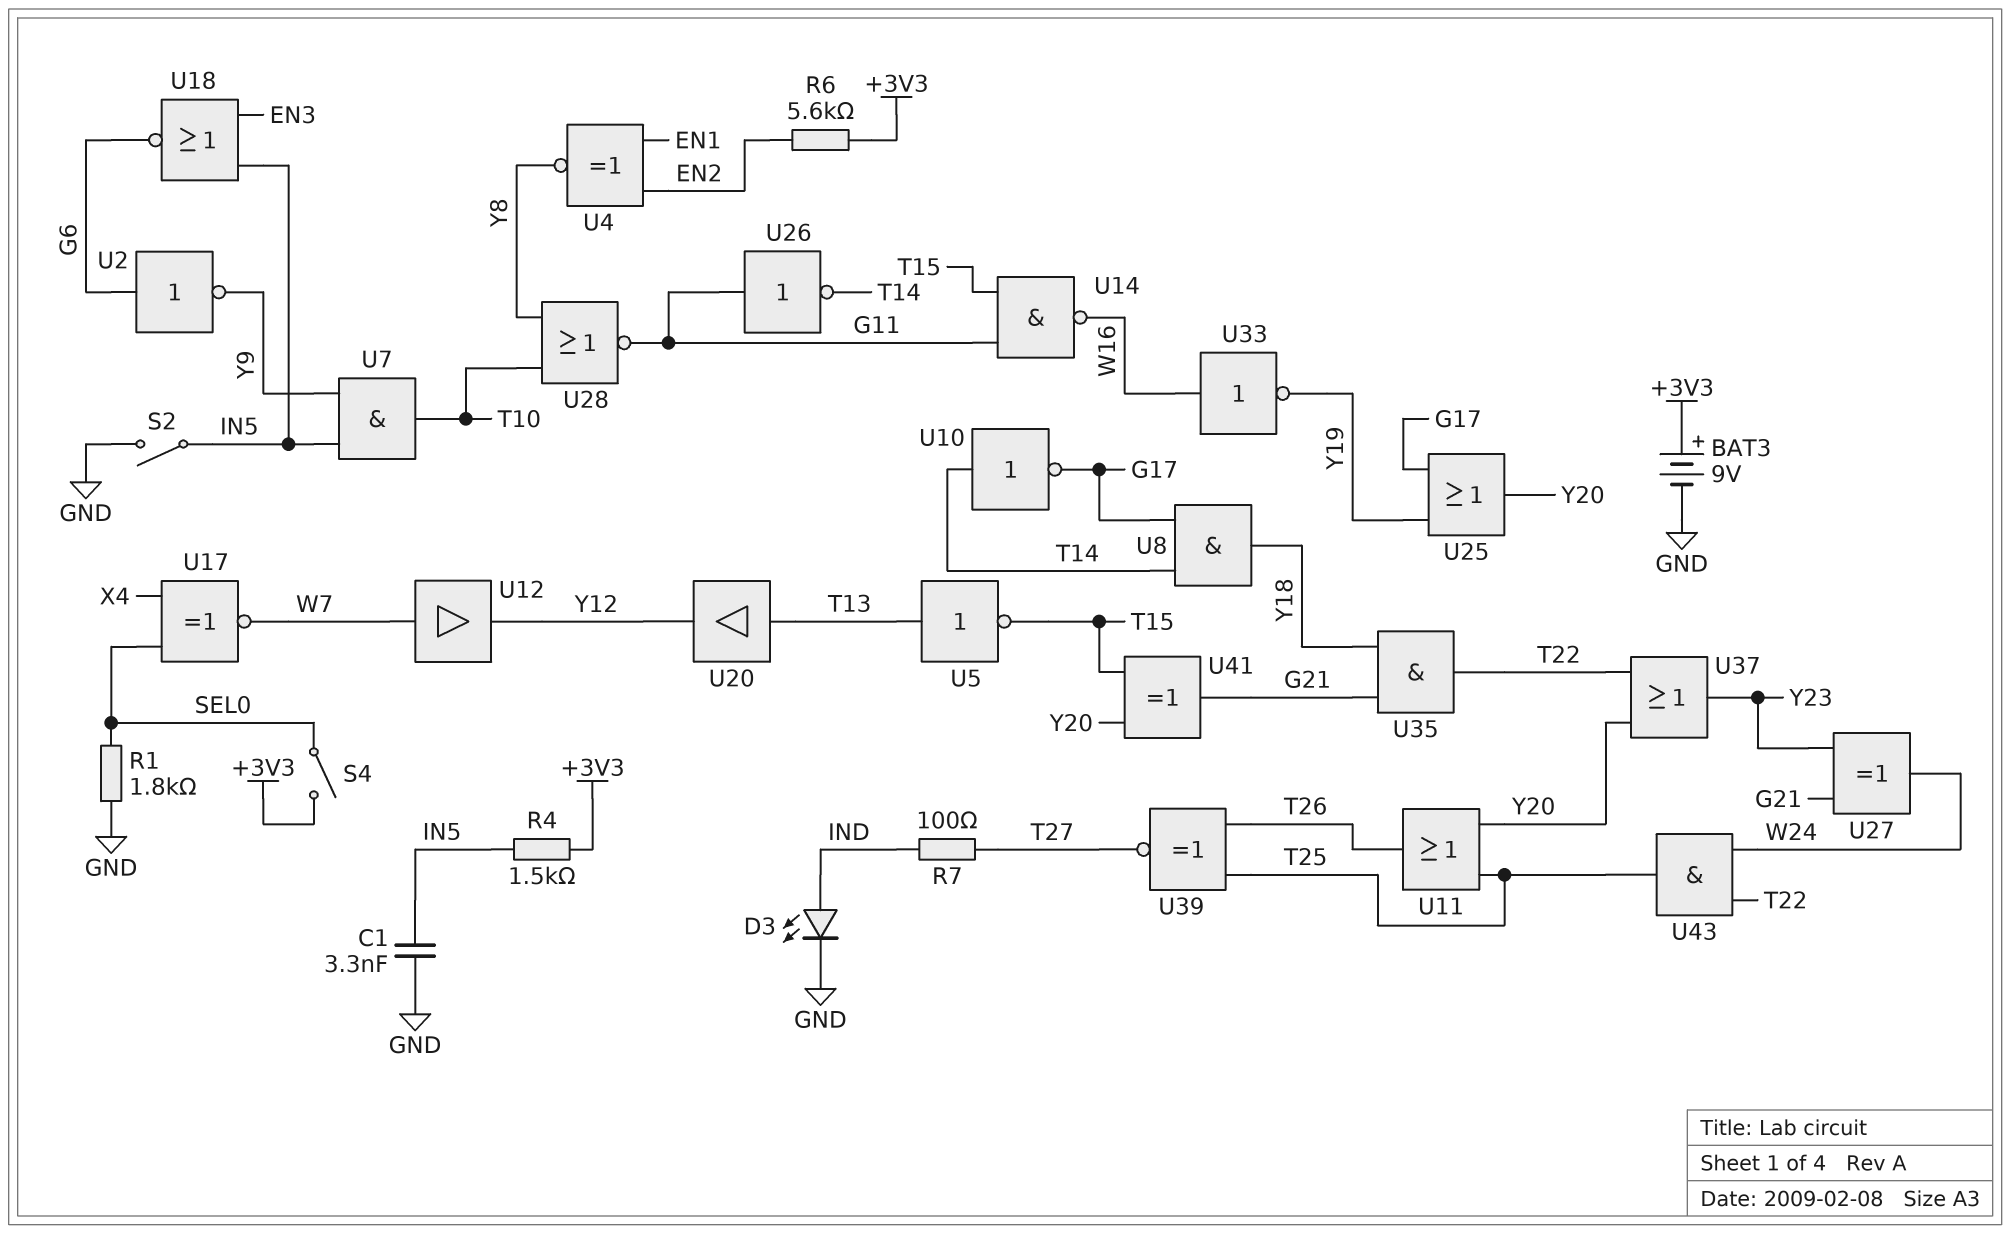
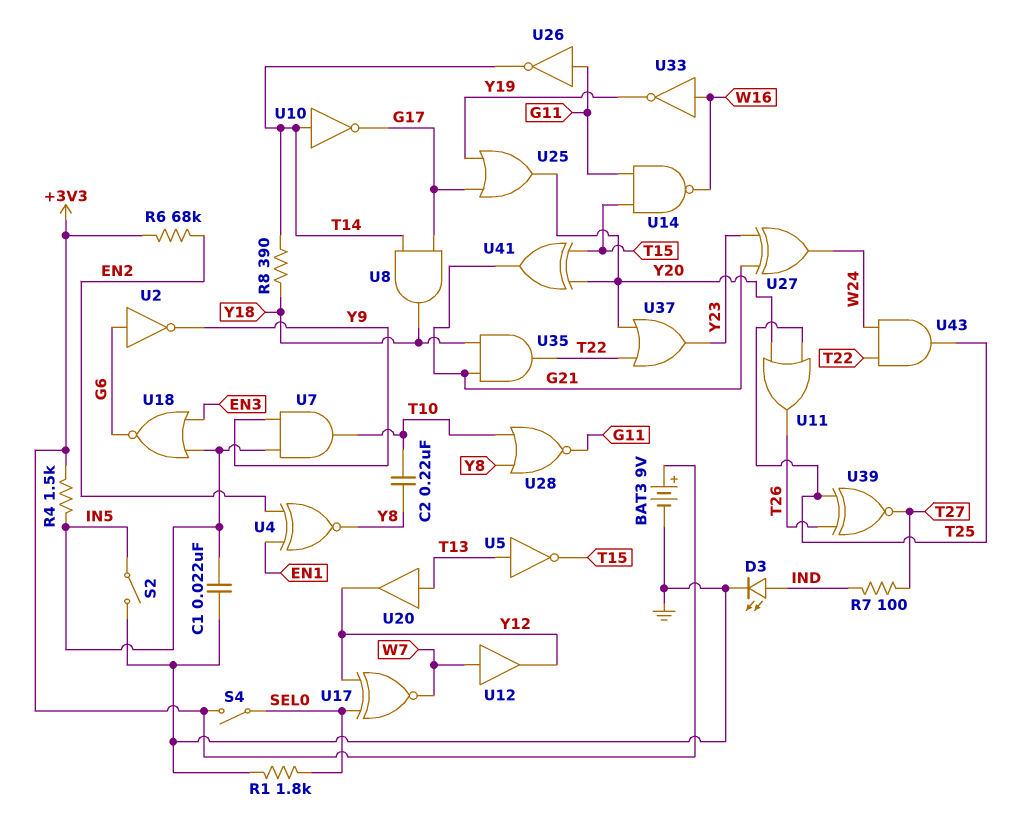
C1: 3.3nF (GND, IN5) -> 22nF (GND, IN5)
C2: none -> 220nF (T10, Y8)
R6: 5.6k (+3V3, EN2) -> 68k (+3V3, EN2)
R8: none -> 390 (T14, Y18)
U17: XNOR (in SEL0, in X4, out W7) -> XNOR (in SEL0, in Y12, out W7)

